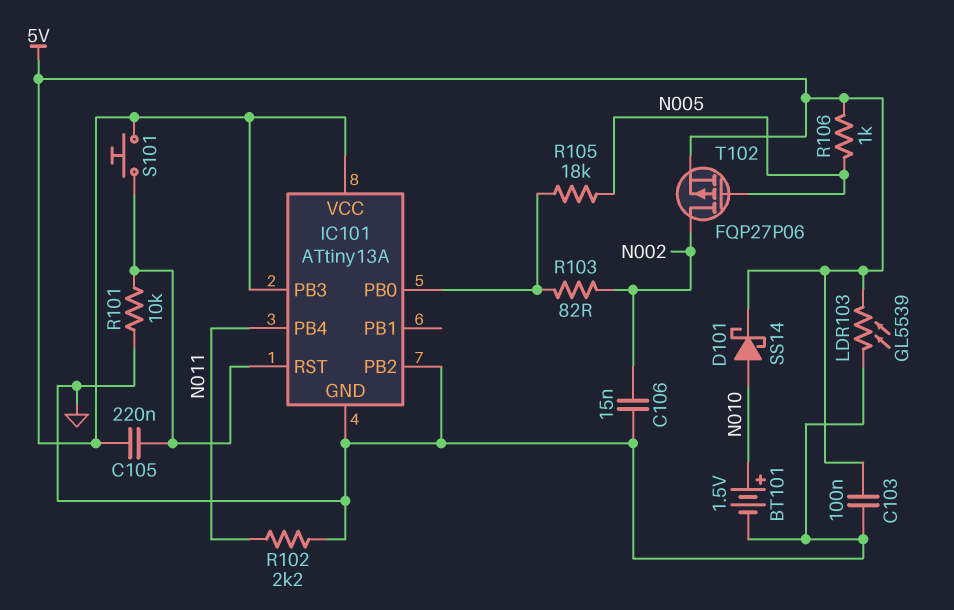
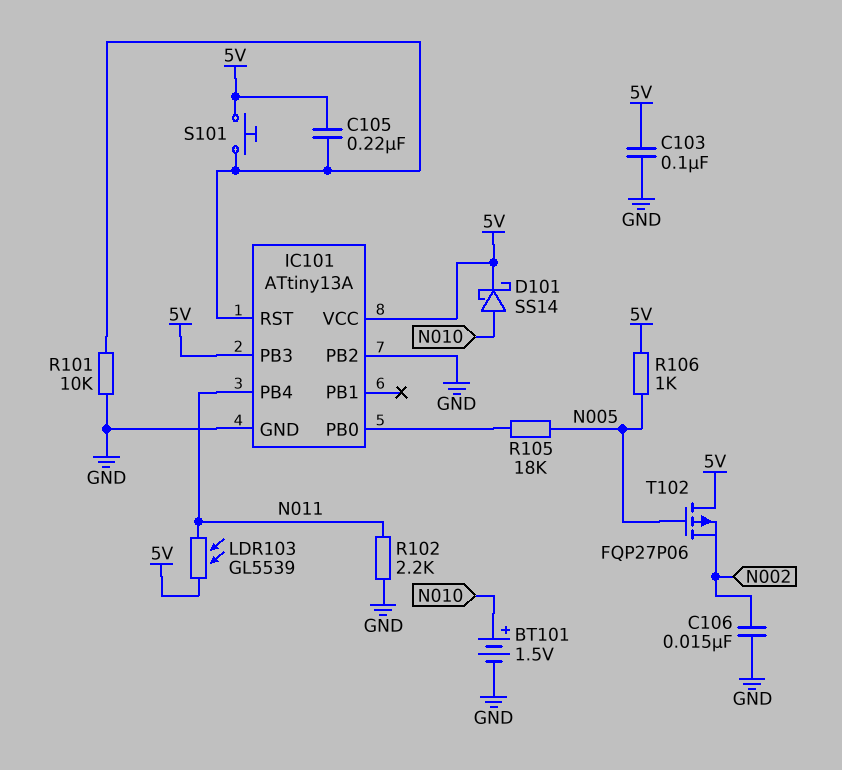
LDR103: GL5539 (5V, GND) -> GL5539 (5V, N011)
R103: 82 (IC101/PB0, N002) -> none
T102: PMOS FQP27P06 (G N005, D N002, S 5V) -> PMOS FQP27P06 (G N005, D 5V, S N002)

